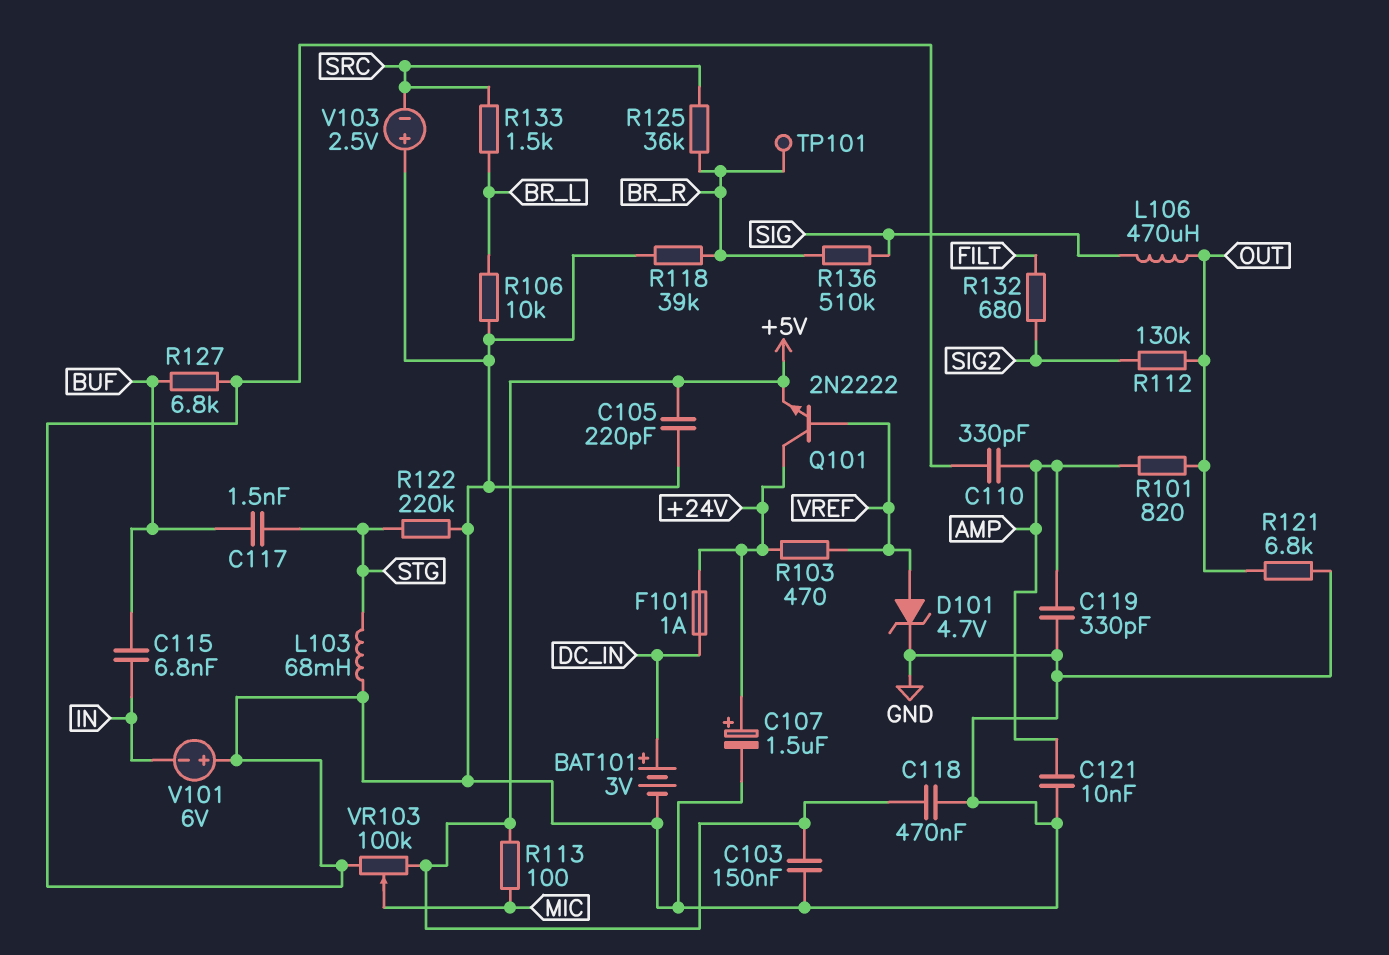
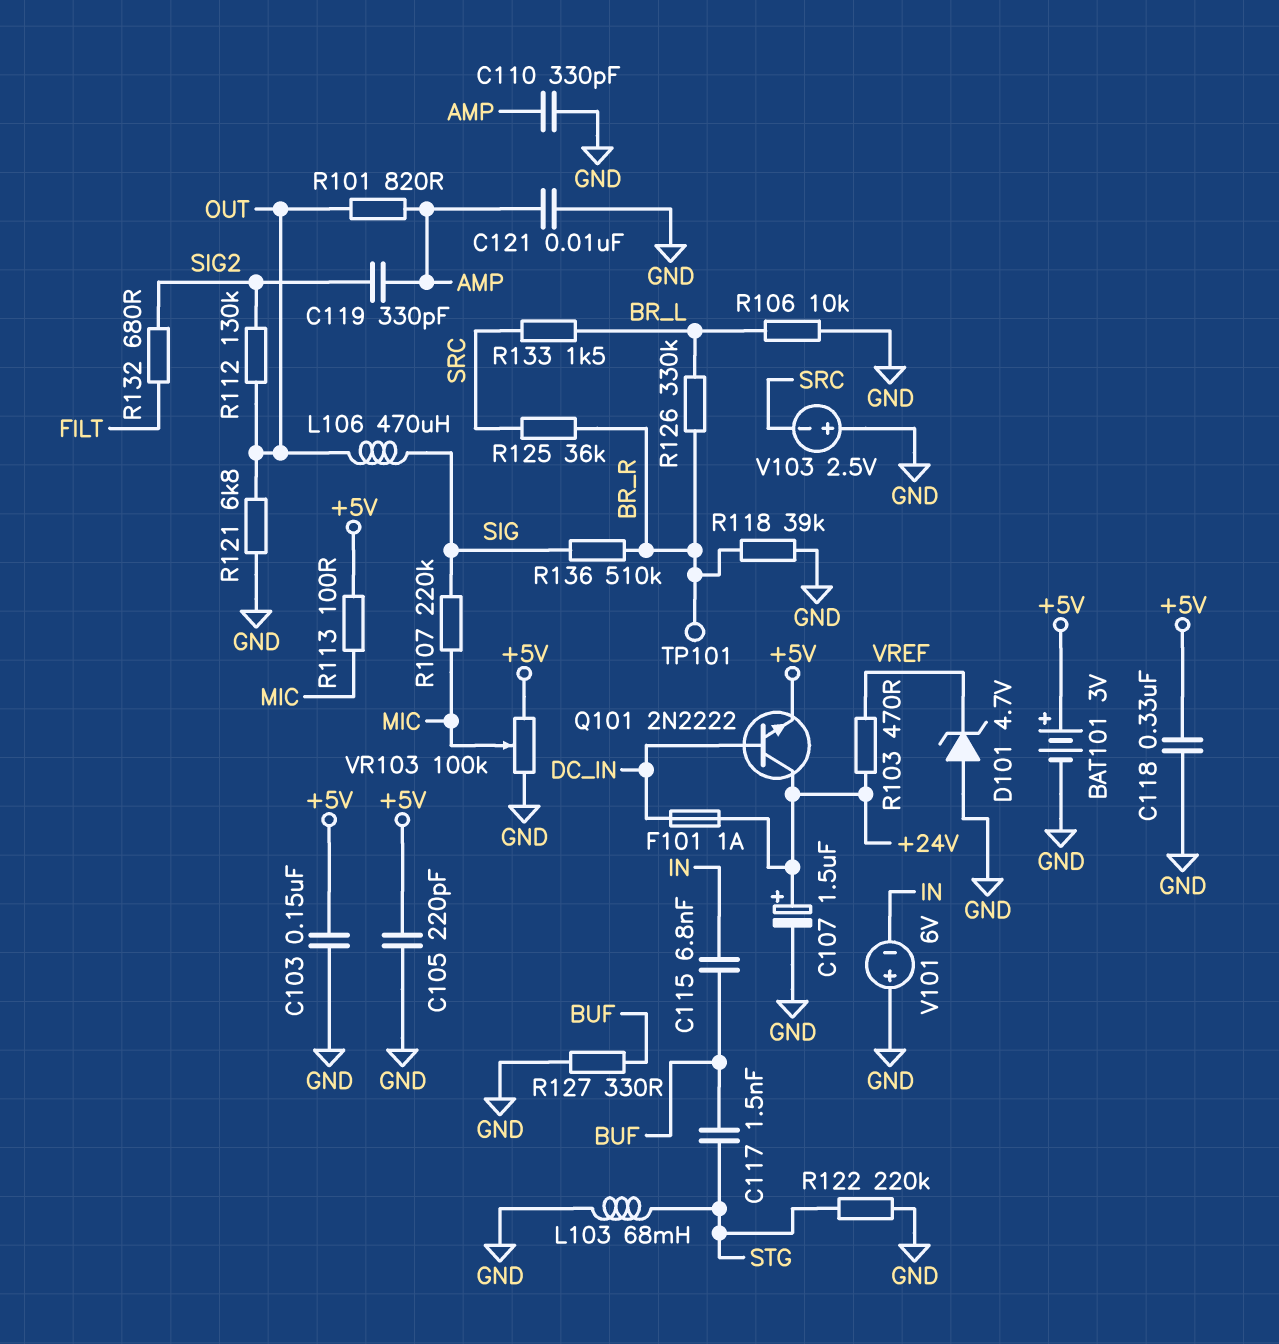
BAT101: 3V (plus DC_IN, minus GND) -> 3V (plus +5V, minus GND)
C118: 470nF (+5V, GND) -> 330nF (+5V, GND)
C119: 330pF (AMP, GND) -> 330pF (AMP, SIG2)
D101: zener 4.7V (A VREF, K GND) -> zener 4.7V (A GND, K VREF)
Q101: NPN 2N2222 (B VREF, C +24V, E +5V) -> NPN 2N2222 (B DC_IN, C +24V, E +5V)
R107: none -> 220k (MIC, SIG)
R126: none -> 330k (BR_L, BR_R)
R127: 6.8k (BUF, GND) -> 330 (BUF, GND)

